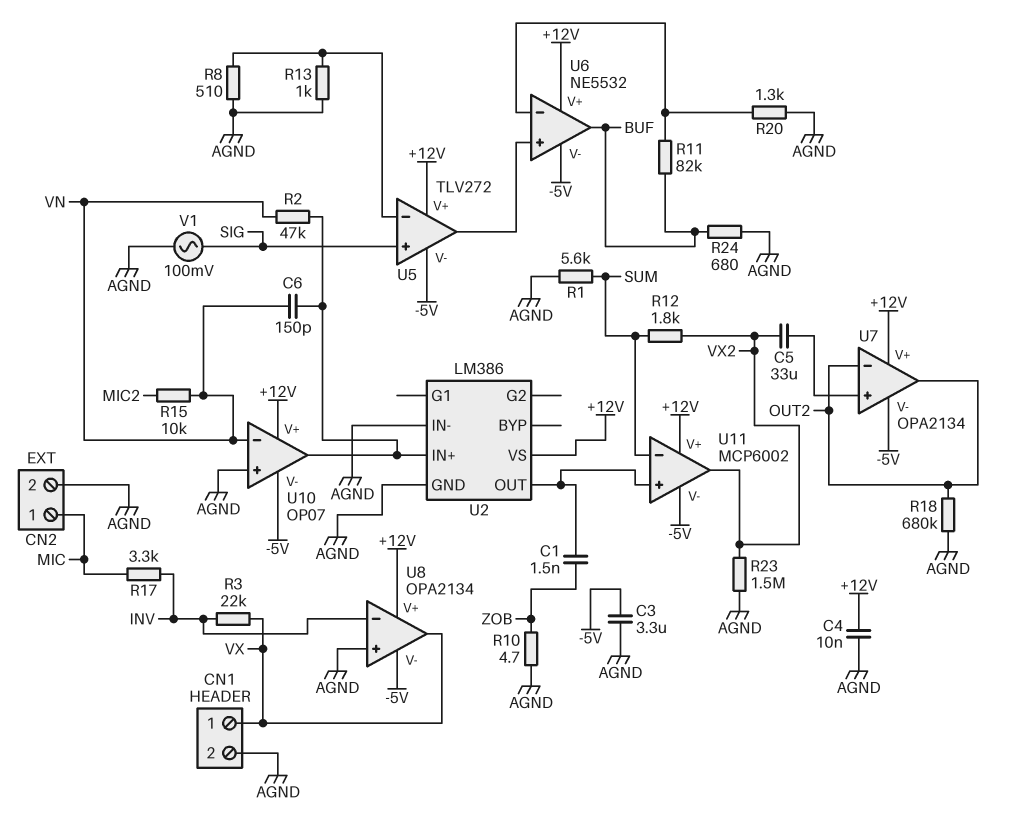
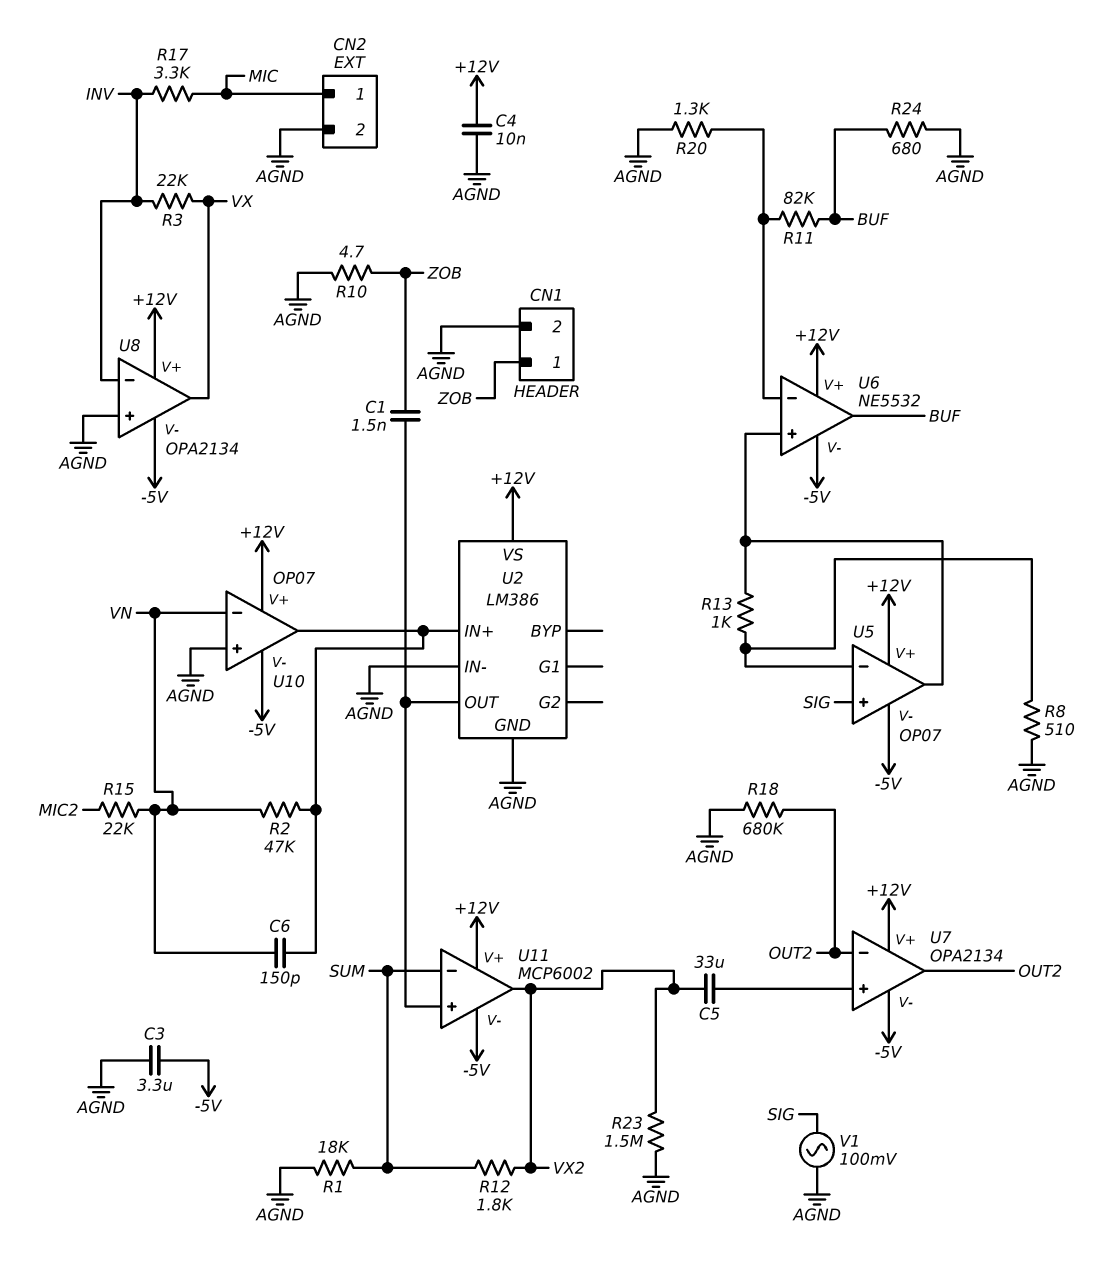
CN1 pin 1: VX -> ZOB
R1: 5.6k (AGND, SUM) -> 18k (AGND, SUM)
R13: 1k (AGND, U5/in-) -> 1k (U5/in-, U5/out)
R15: 10k (MIC2, VN) -> 22k (MIC2, VN)
U5: TLV272 -> OP07

